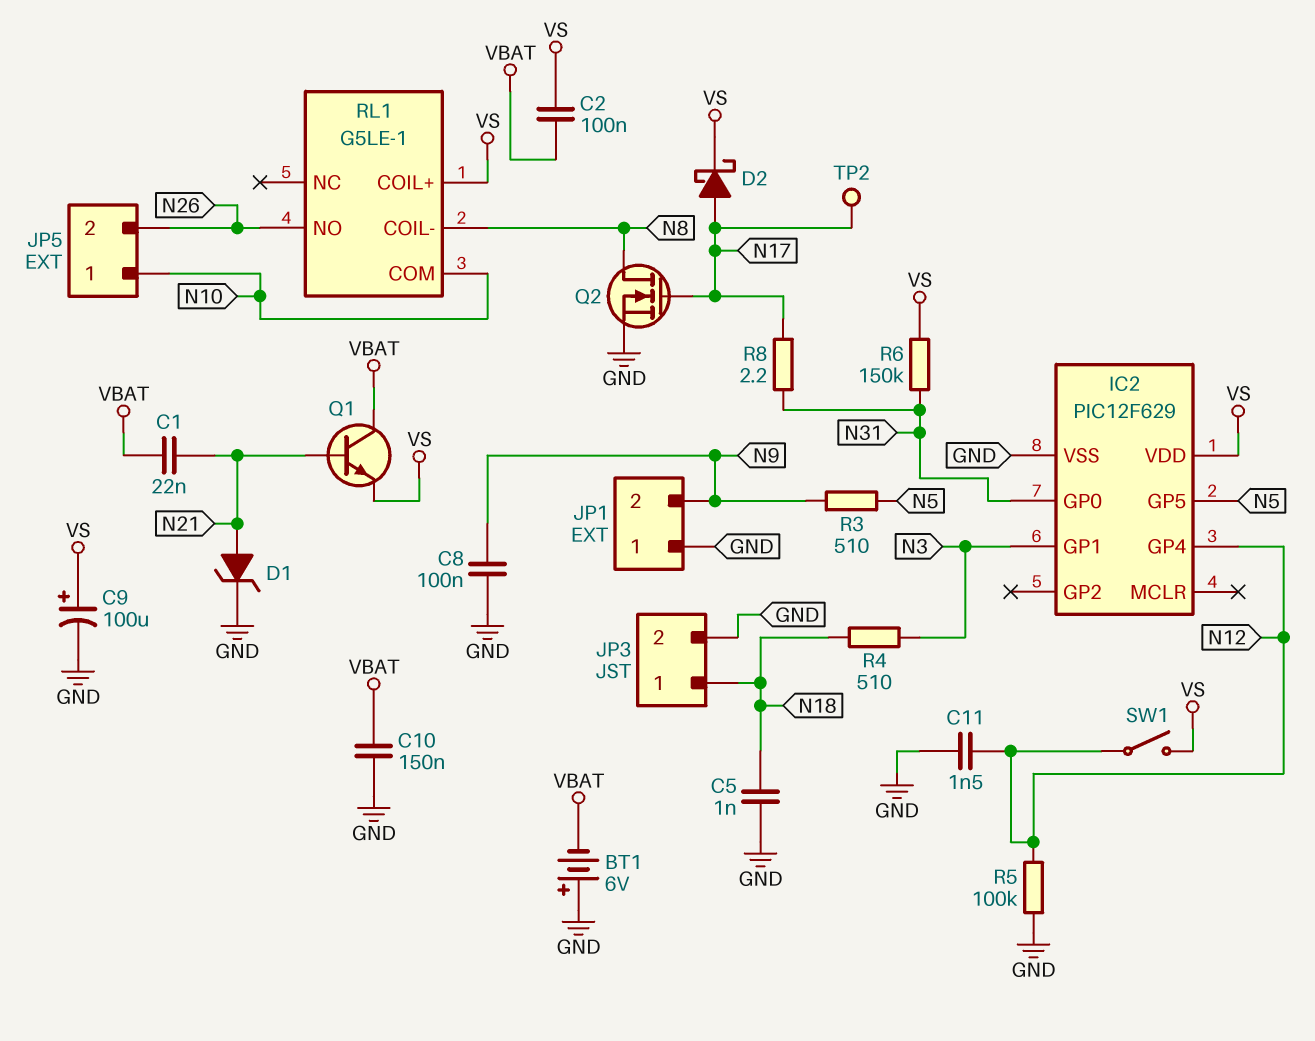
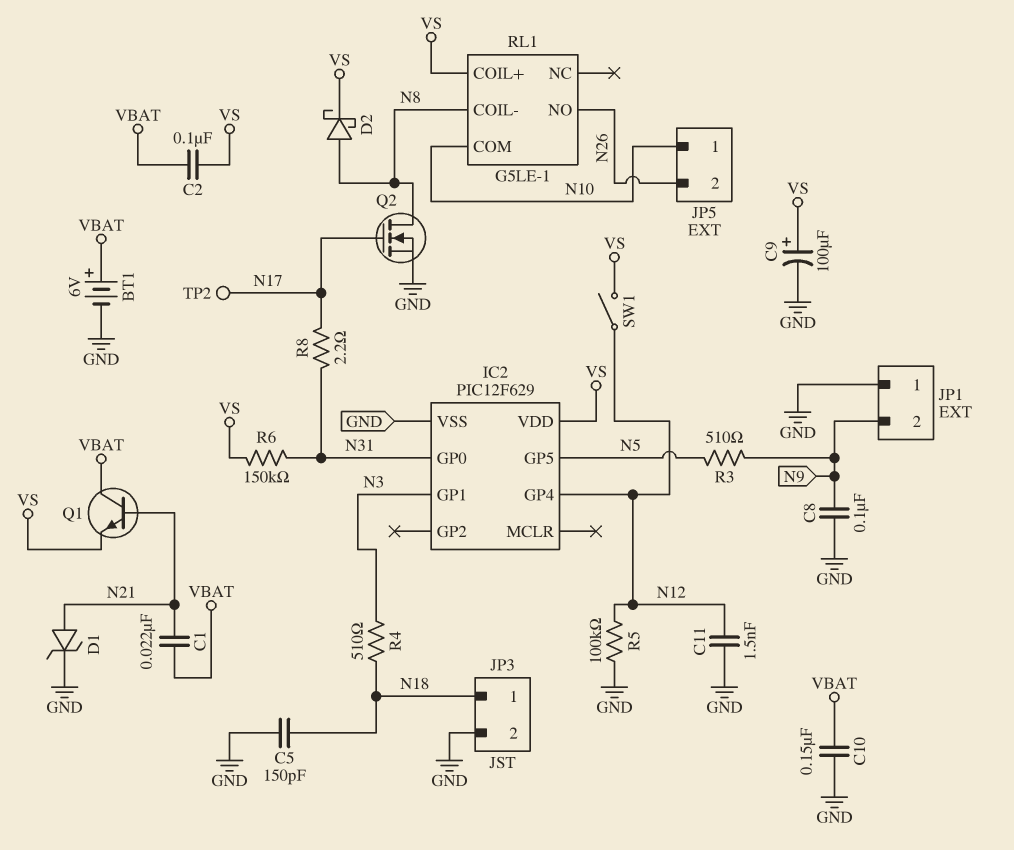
BT1: 6V (plus GND, minus VBAT) -> 6V (plus VBAT, minus GND)
C5: 1nF (GND, N18) -> 150pF (GND, N18)
D2: schottky (A N17, K VS) -> schottky (A N8, K VS)

